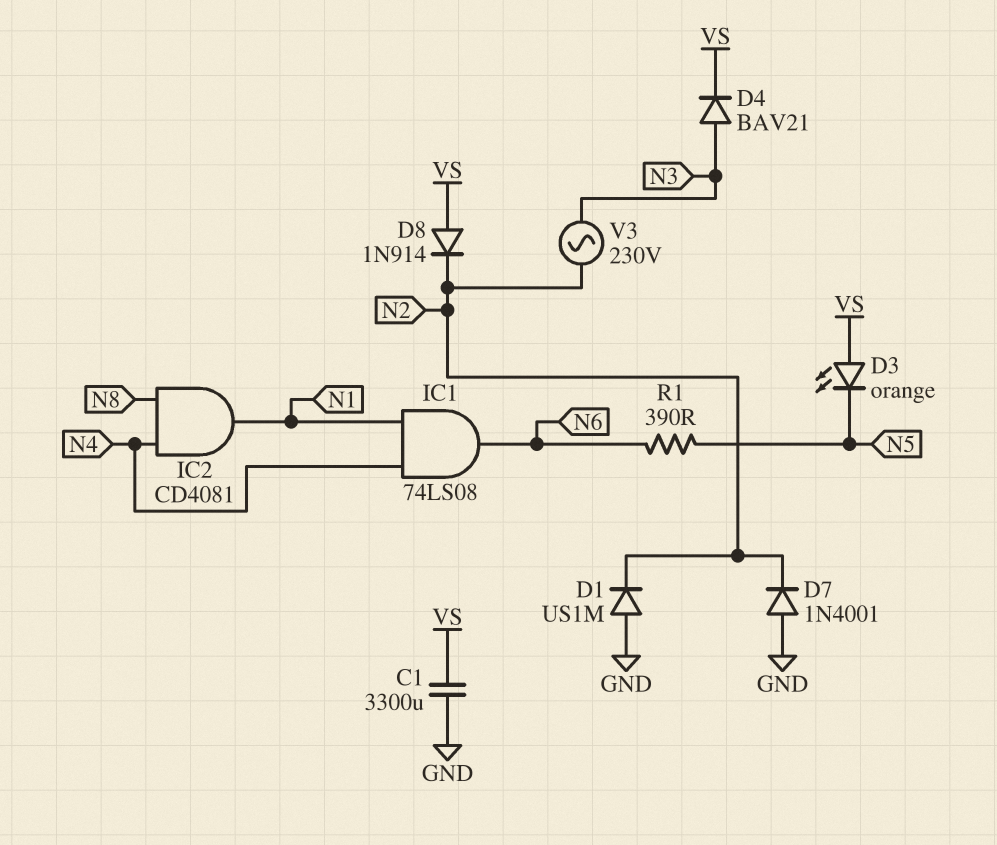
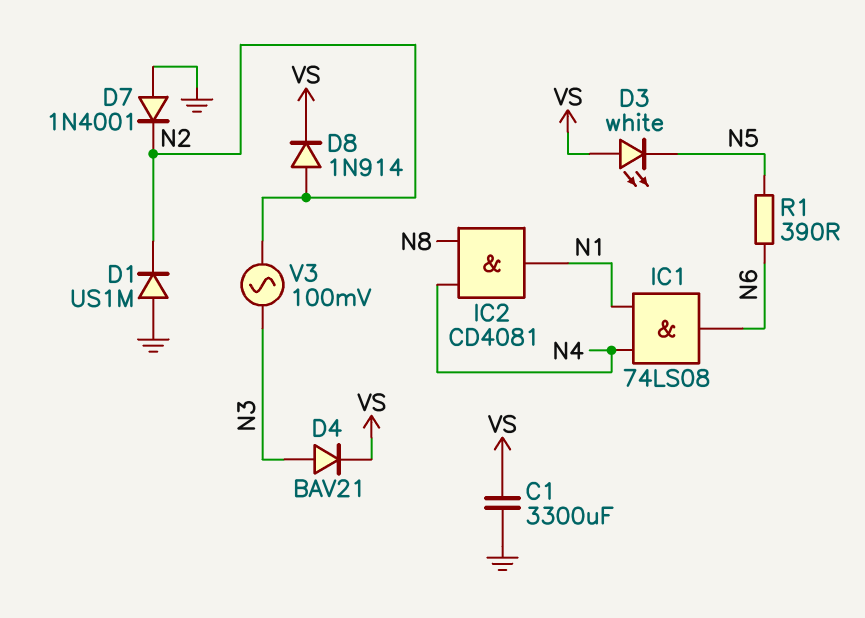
D3: LED orange (A VS, K N5) -> LED white (A VS, K N5)
D8: diode 1N914 (A VS, K N2) -> diode 1N914 (A N2, K VS)
V3: AC 230V (N2, N3) -> AC 100mV (N2, N3)

